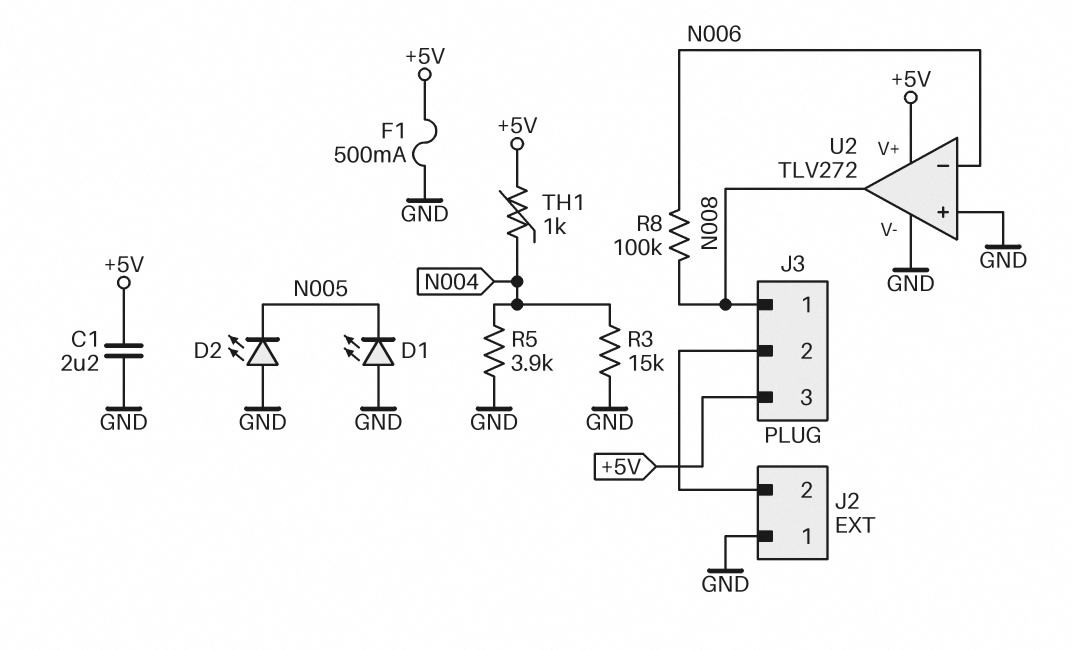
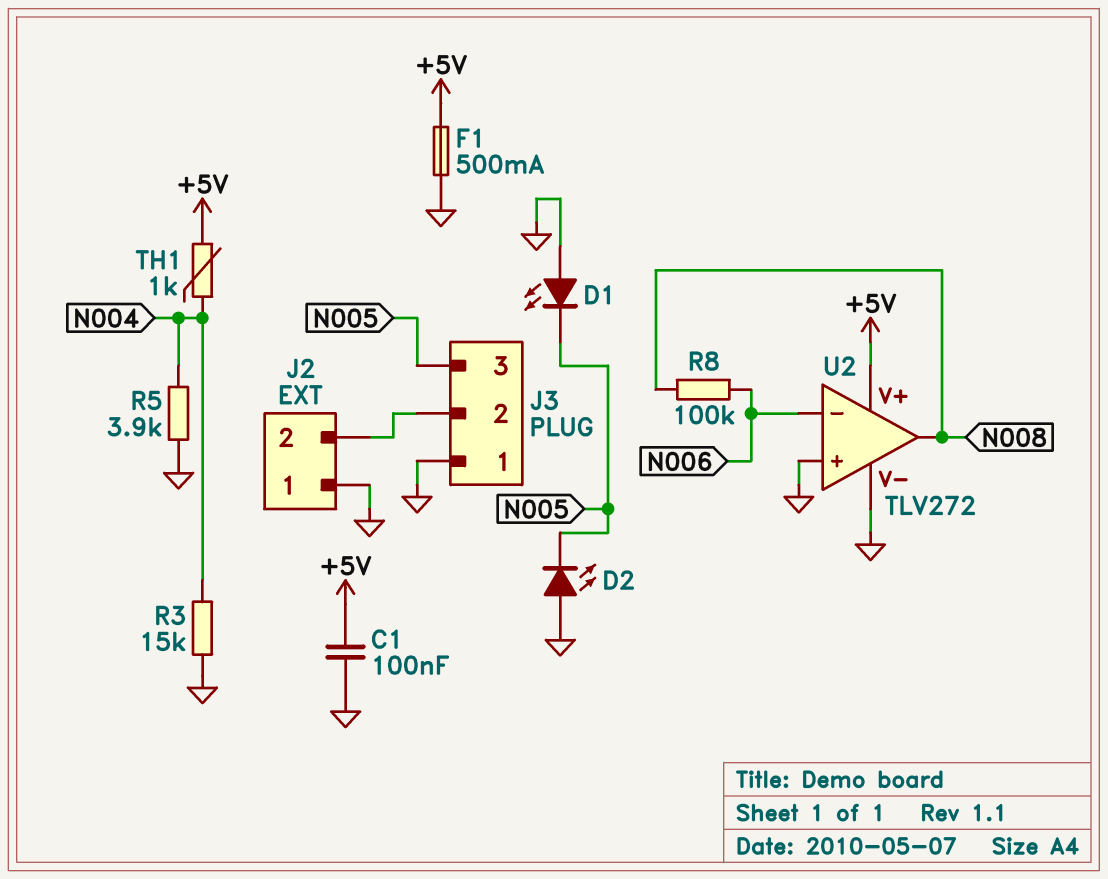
C1: 2.2uF (+5V, GND) -> 100nF (+5V, GND)
J3 pin 1: N008 -> GND
J3 pin 3: +5V -> N005

